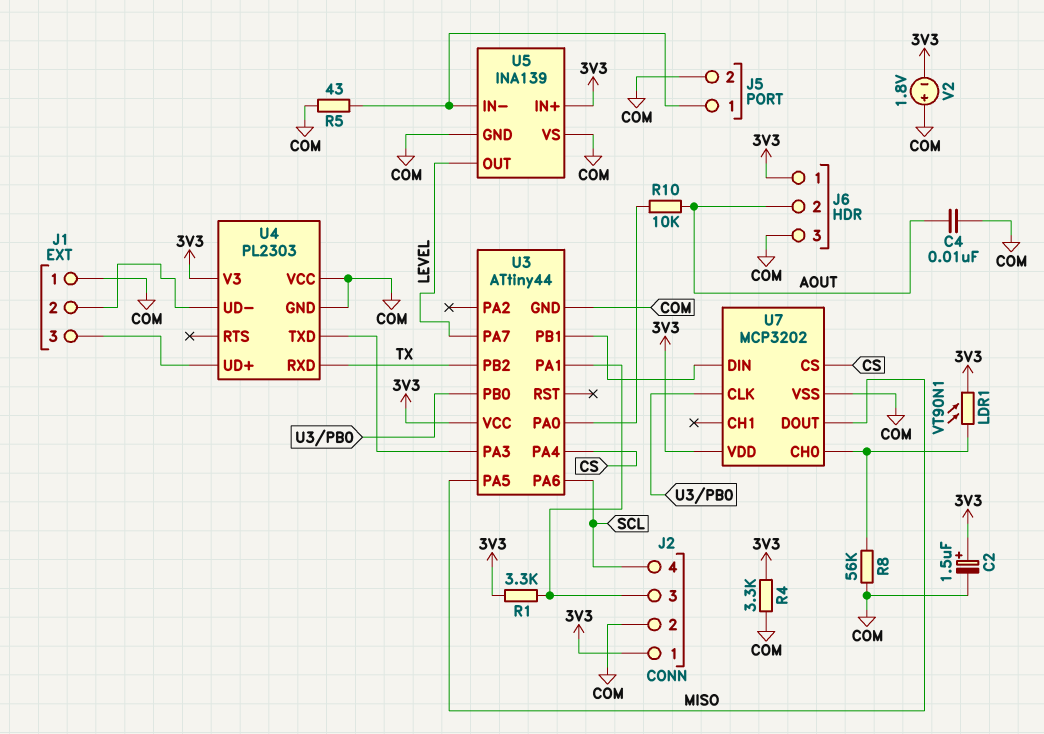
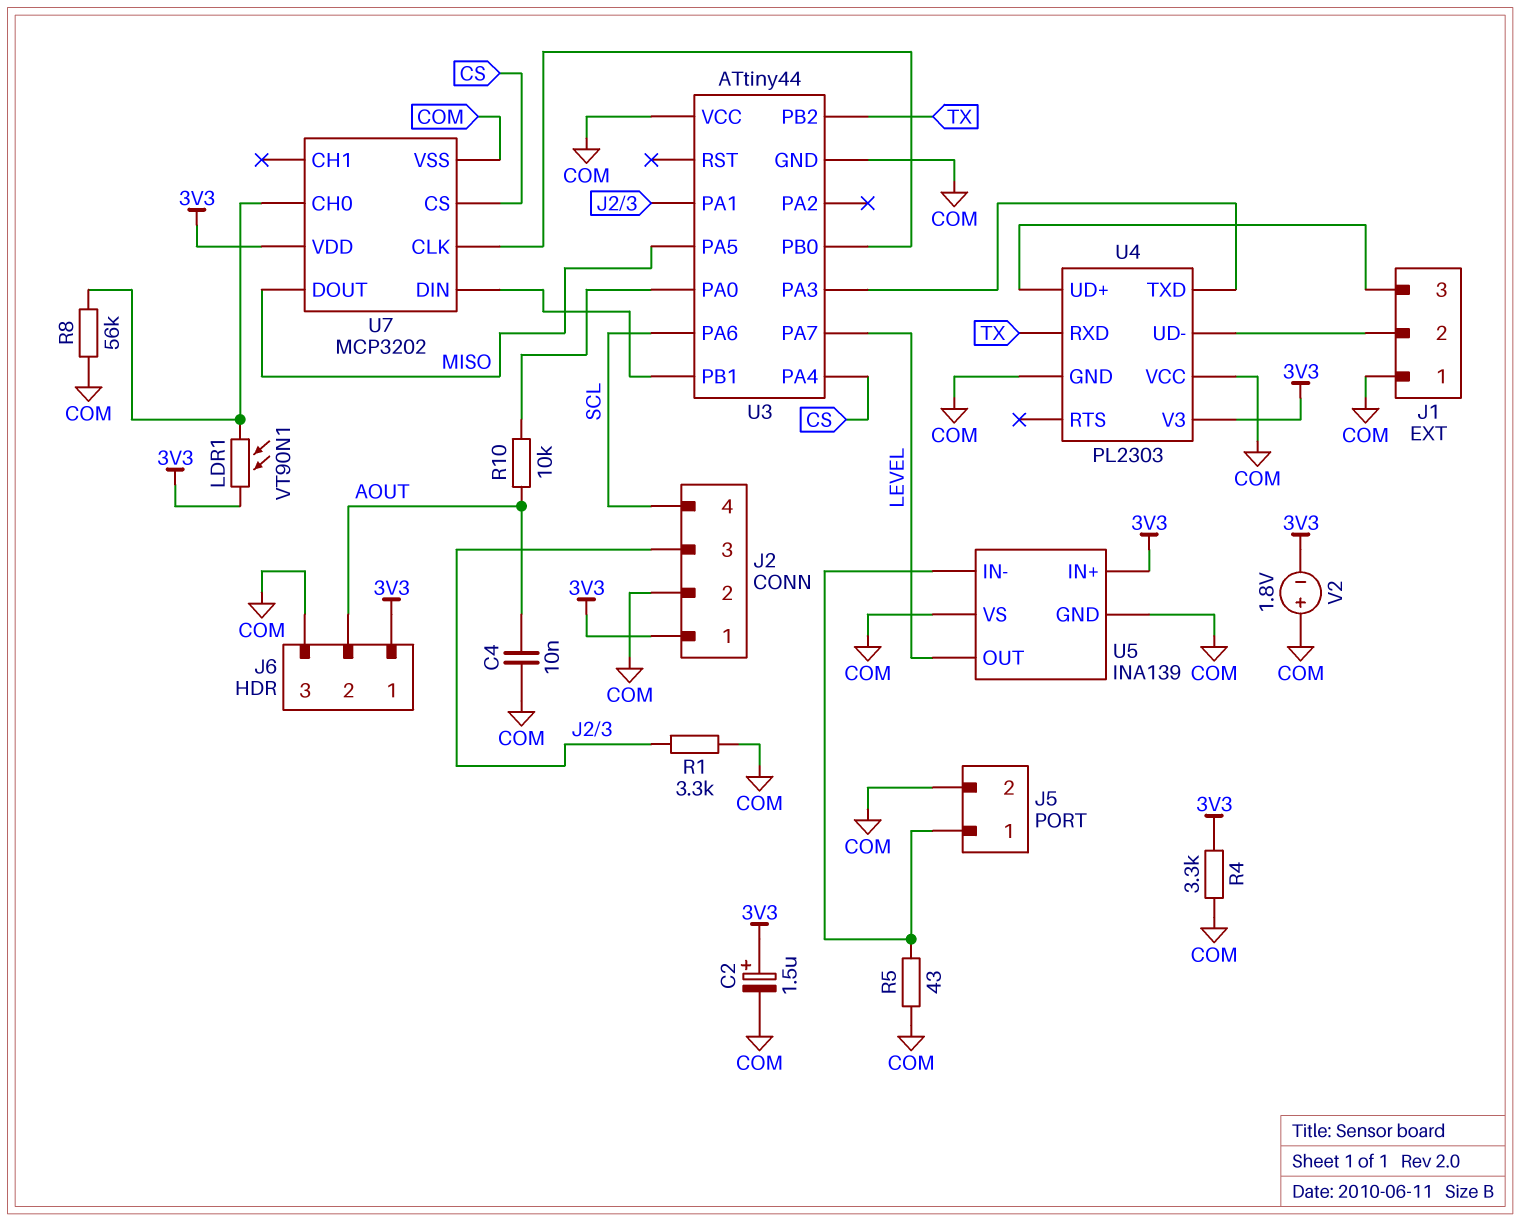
R1: 3.3k (3V3, J2/3) -> 3.3k (COM, J2/3)
U3 pin VCC: 3V3 -> COM

